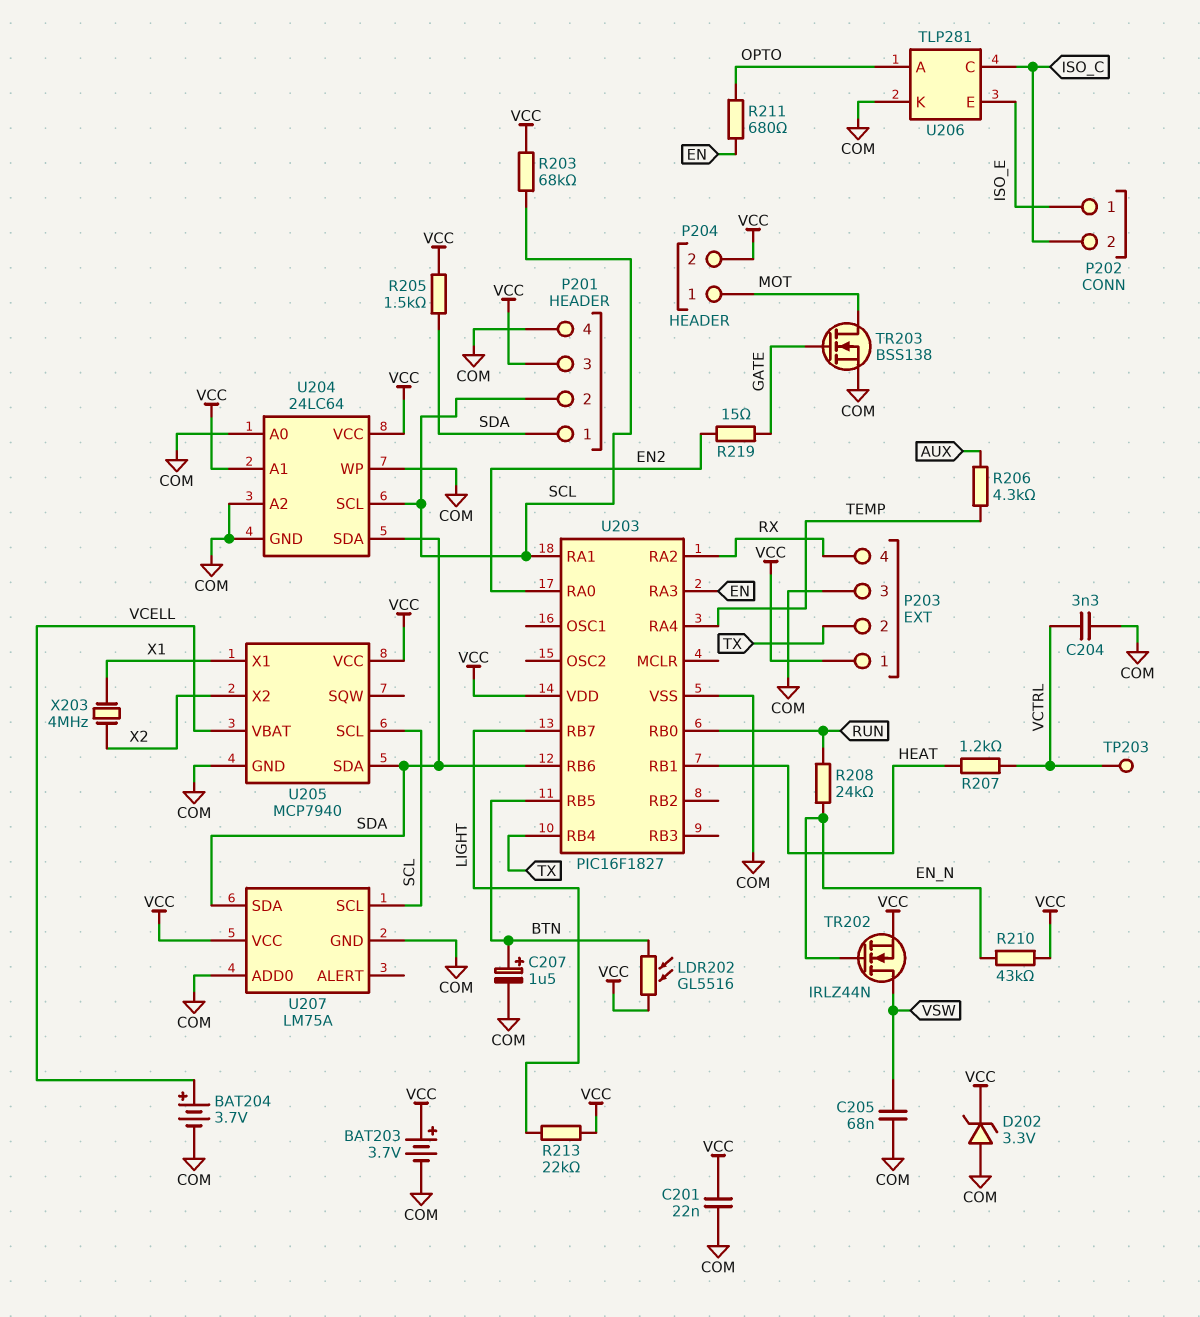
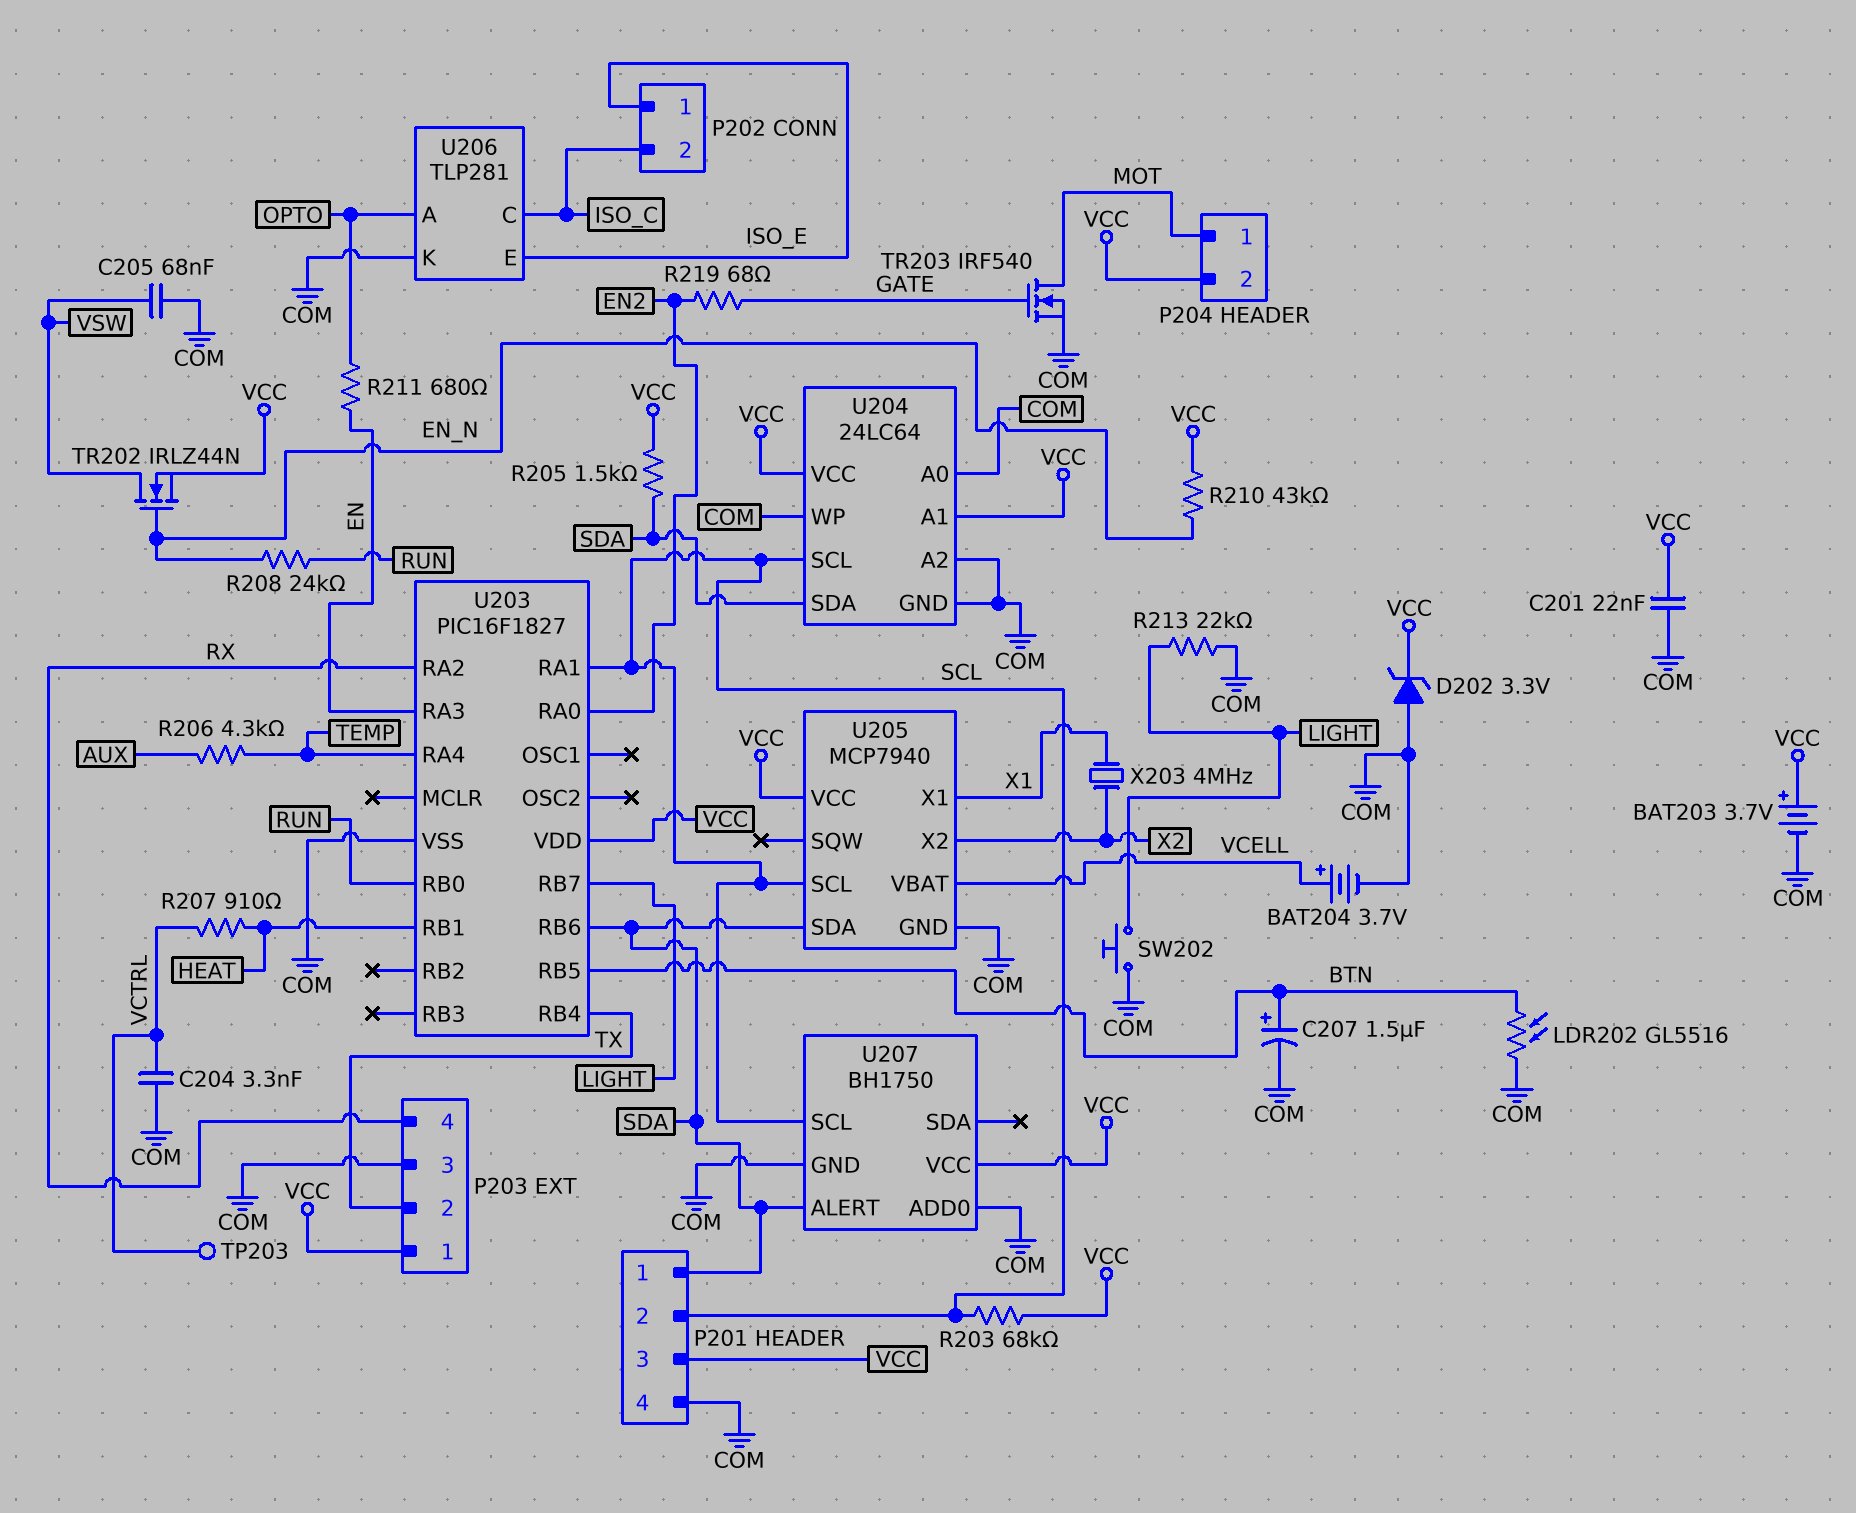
LDR202: GL5516 (BTN, VCC) -> GL5516 (BTN, COM)
R207: 1.2k (HEAT, VCTRL) -> 910 (HEAT, VCTRL)
R213: 22k (LIGHT, VCC) -> 22k (COM, LIGHT)
R219: 15 (EN2, GATE) -> 68 (EN2, GATE)
SW202: none -> button (COM, LIGHT)
TR203: NMOS BSS138 (G GATE, D MOT, S COM) -> NMOS IRF540 (G GATE, D MOT, S COM)
U207: LM75A -> BH1750
U207 pin ALERT: none -> SDA
U207 pin SDA: SDA -> none

